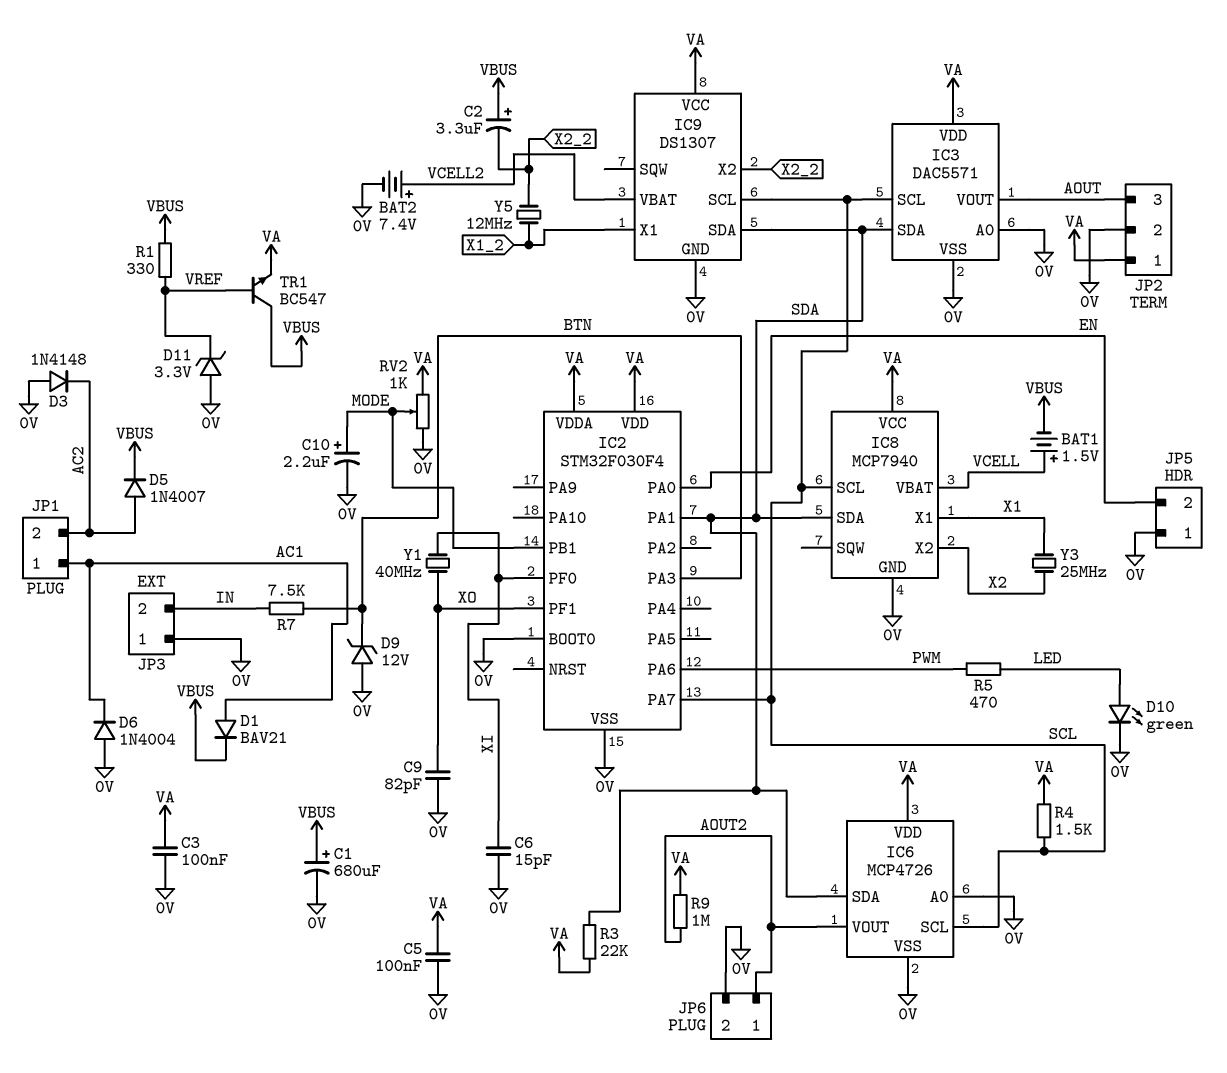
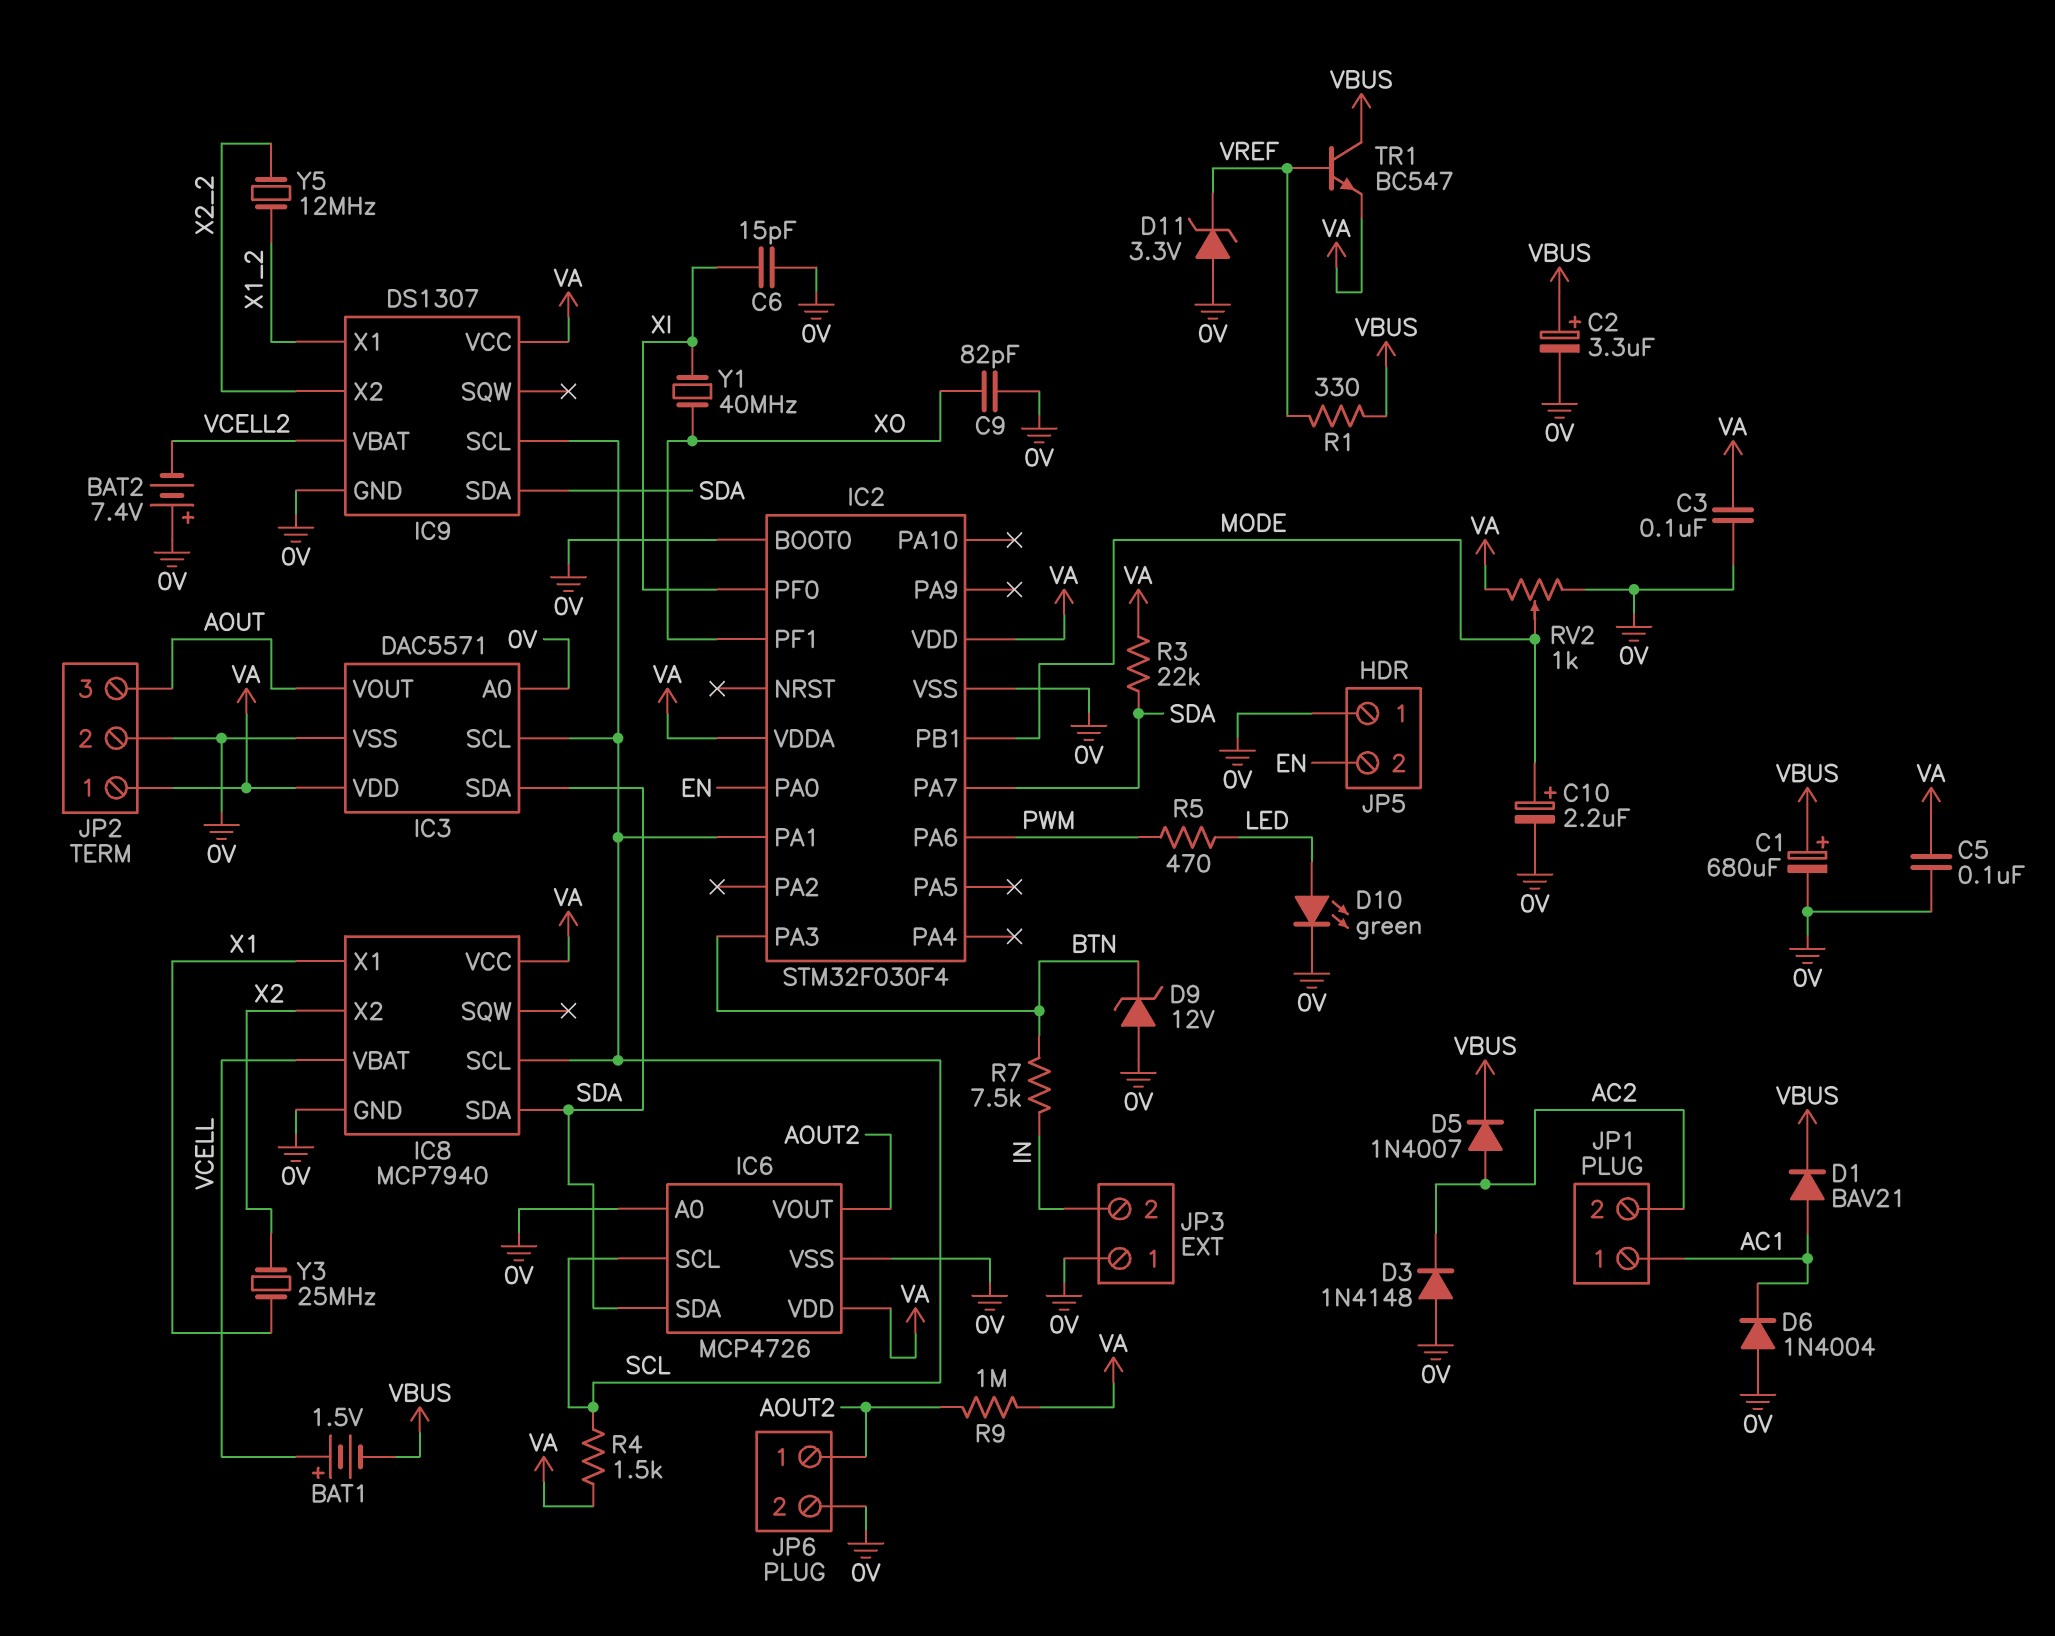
BAT2: 7.4V (plus VCELL2, minus 0V) -> 7.4V (plus 0V, minus VCELL2)
C2: 3.3uF (plus VBUS, minus X2_2) -> 3.3uF (plus VBUS, minus 0V)
IC2 pin PA1: SDA -> SCL
IC2 pin PA7: SCL -> SDA

